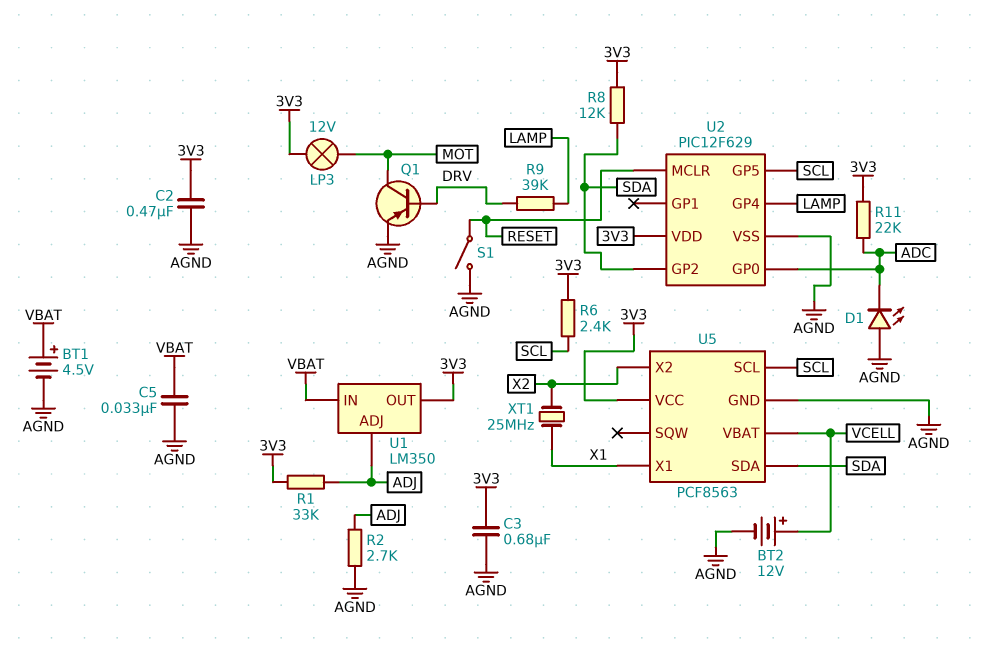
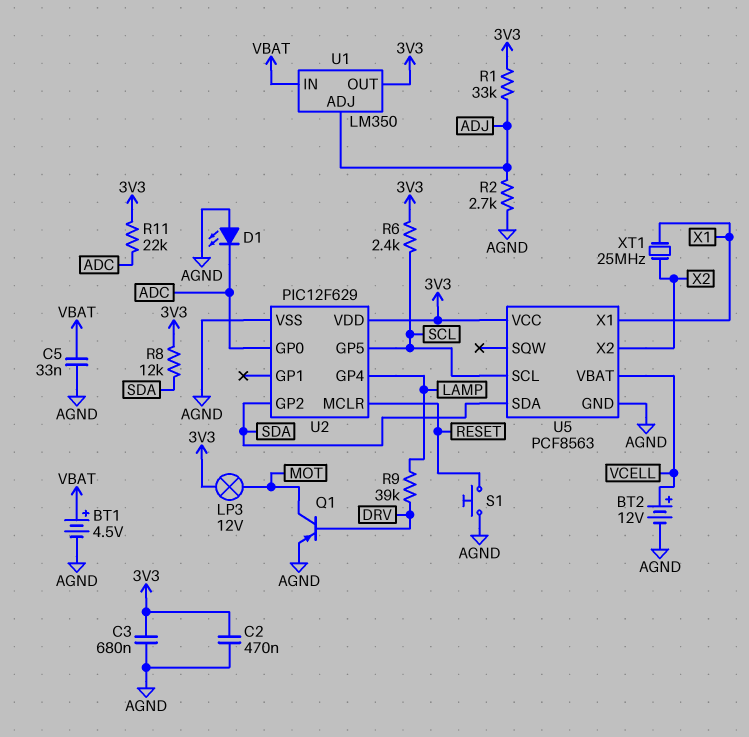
S1: switch (AGND, RESET) -> button (AGND, RESET)

